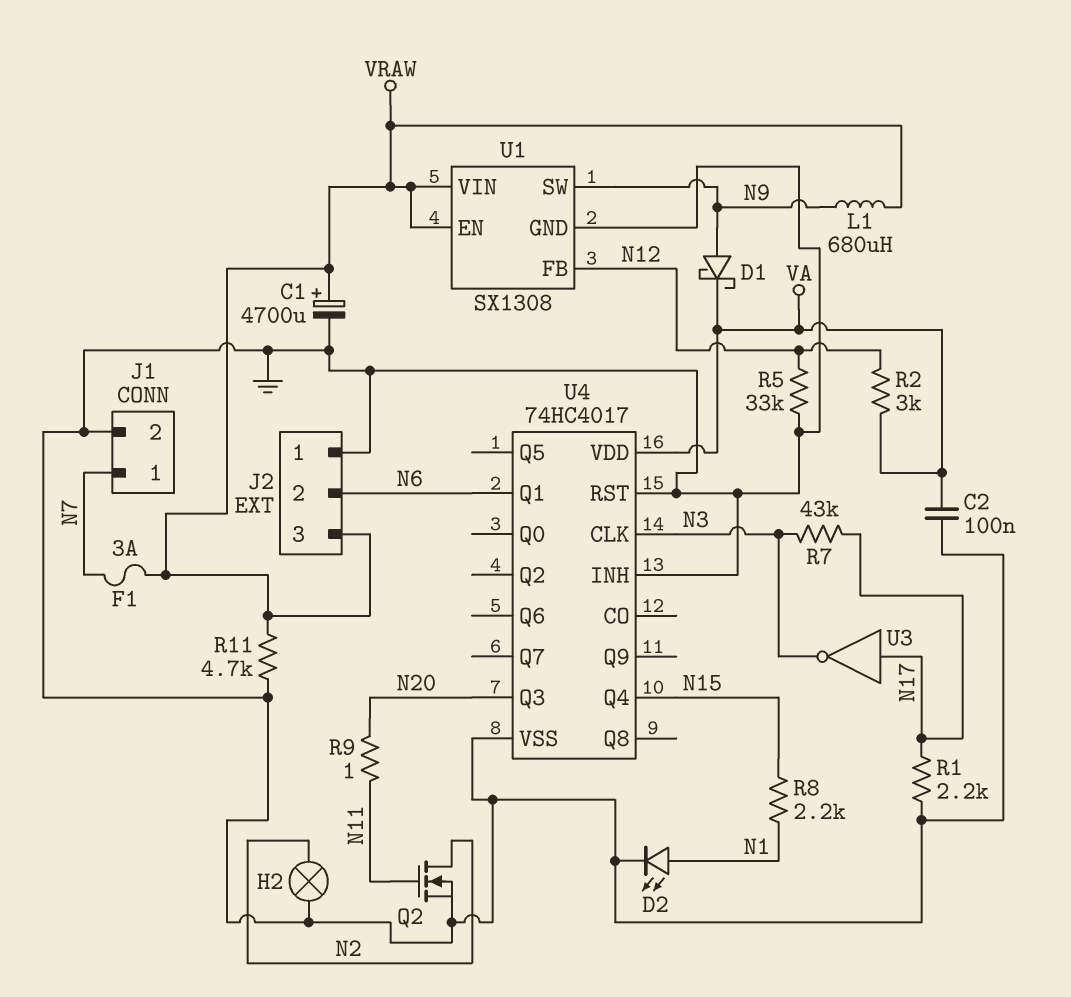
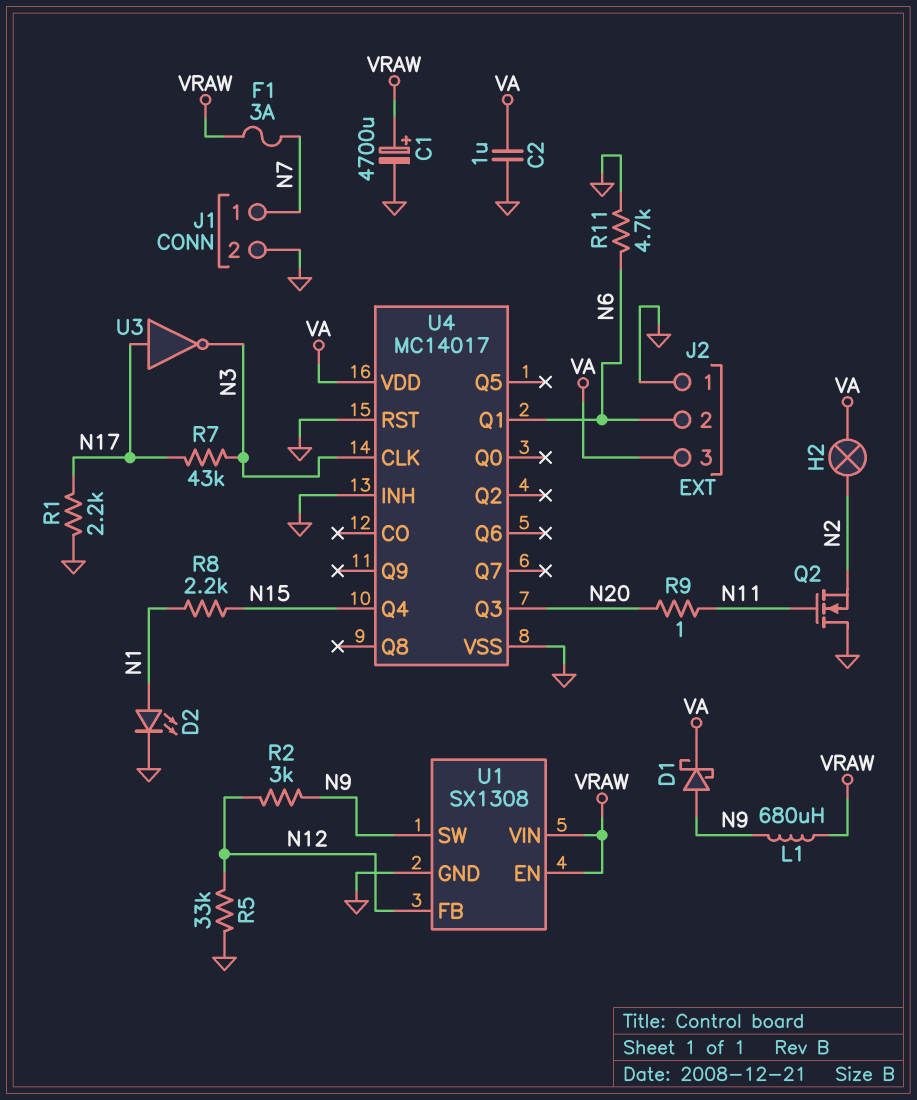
C2: 100nF (GND, VA) -> 1uF (GND, VA)
H2: lamp (GND, N2) -> lamp (N2, VA)
J2 pin 3: VRAW -> VA
Q2: NMOS (G N11, D N2, S GND) -> NMOS (G N11, D GND, S N2)
R2: 3k (N12, VA) -> 3k (N9, N12)
R11: 4.7k (GND, VRAW) -> 4.7k (GND, N6)
U4: 74HC4017 -> MC14017

